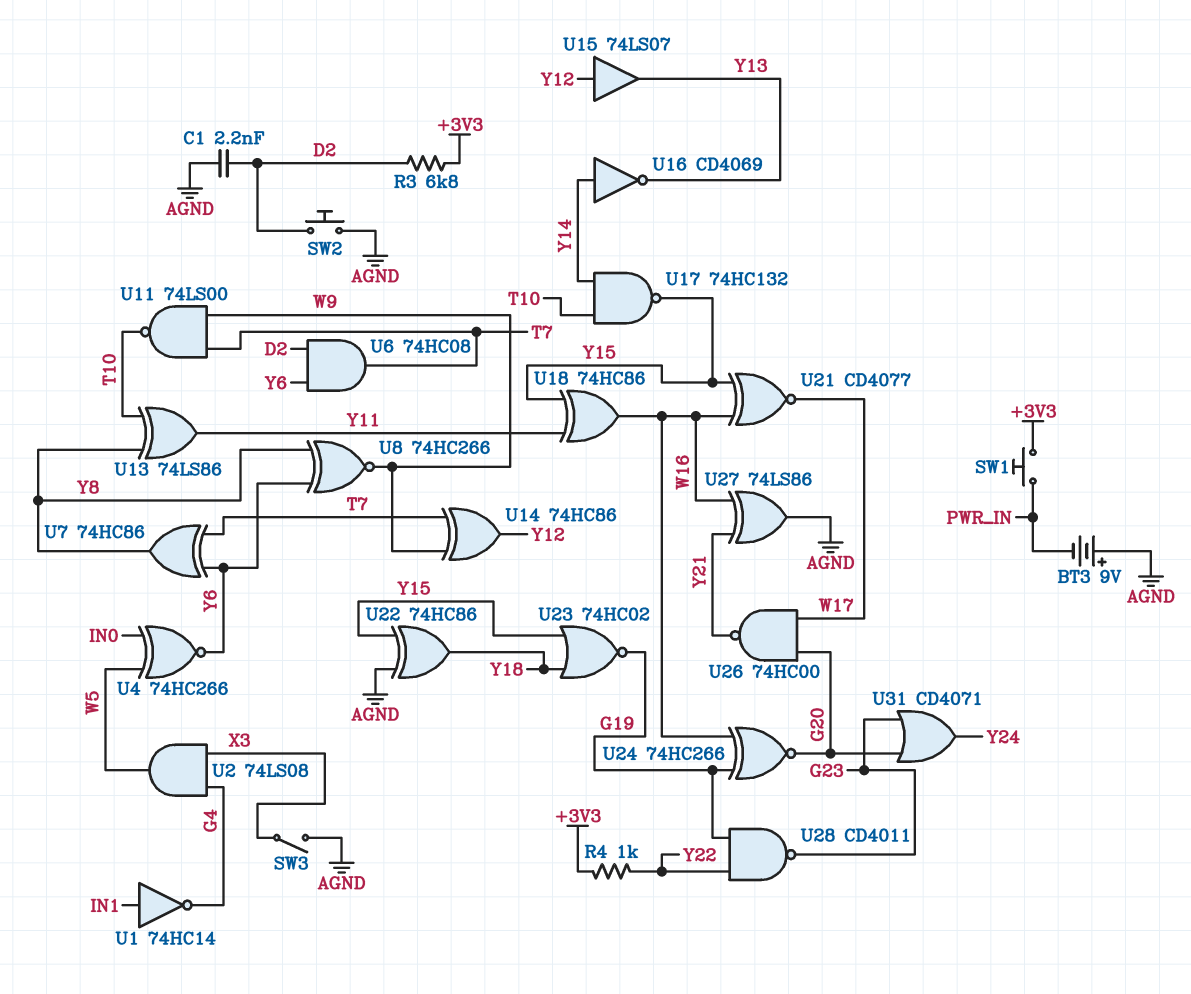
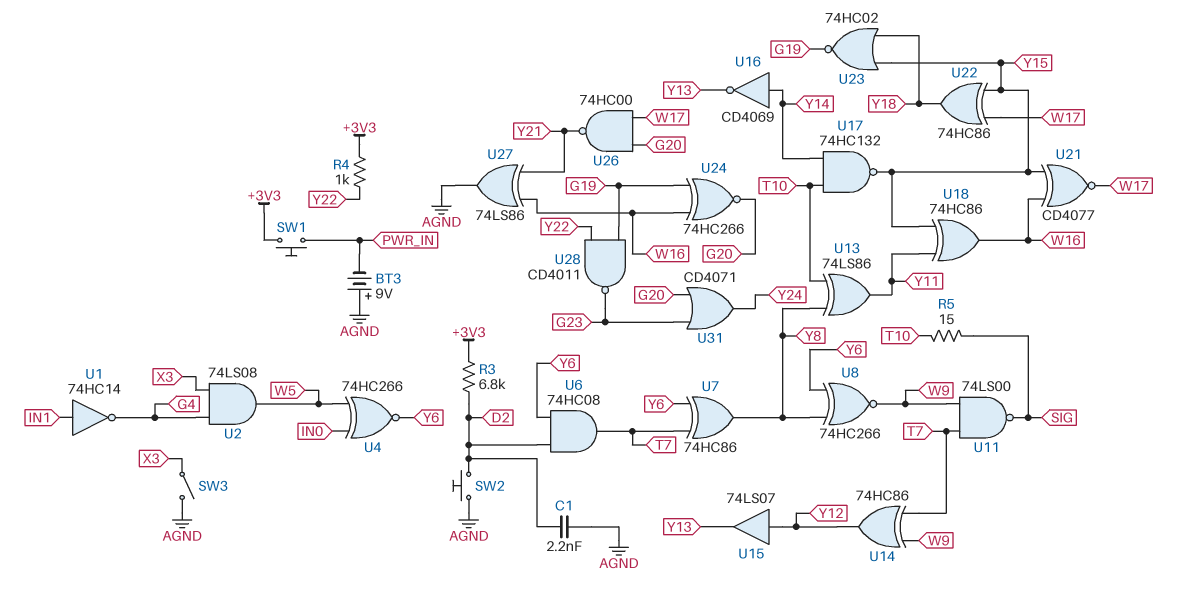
R5: none -> 15 (SIG, T10)
U11: NAND 74LS00 (in T7, in W9, out T10) -> NAND 74LS00 (in T7, in W9, out SIG)
U22: XOR 74HC86 (in AGND, in Y15, out Y18) -> XOR 74HC86 (in W17, in Y15, out Y18)

